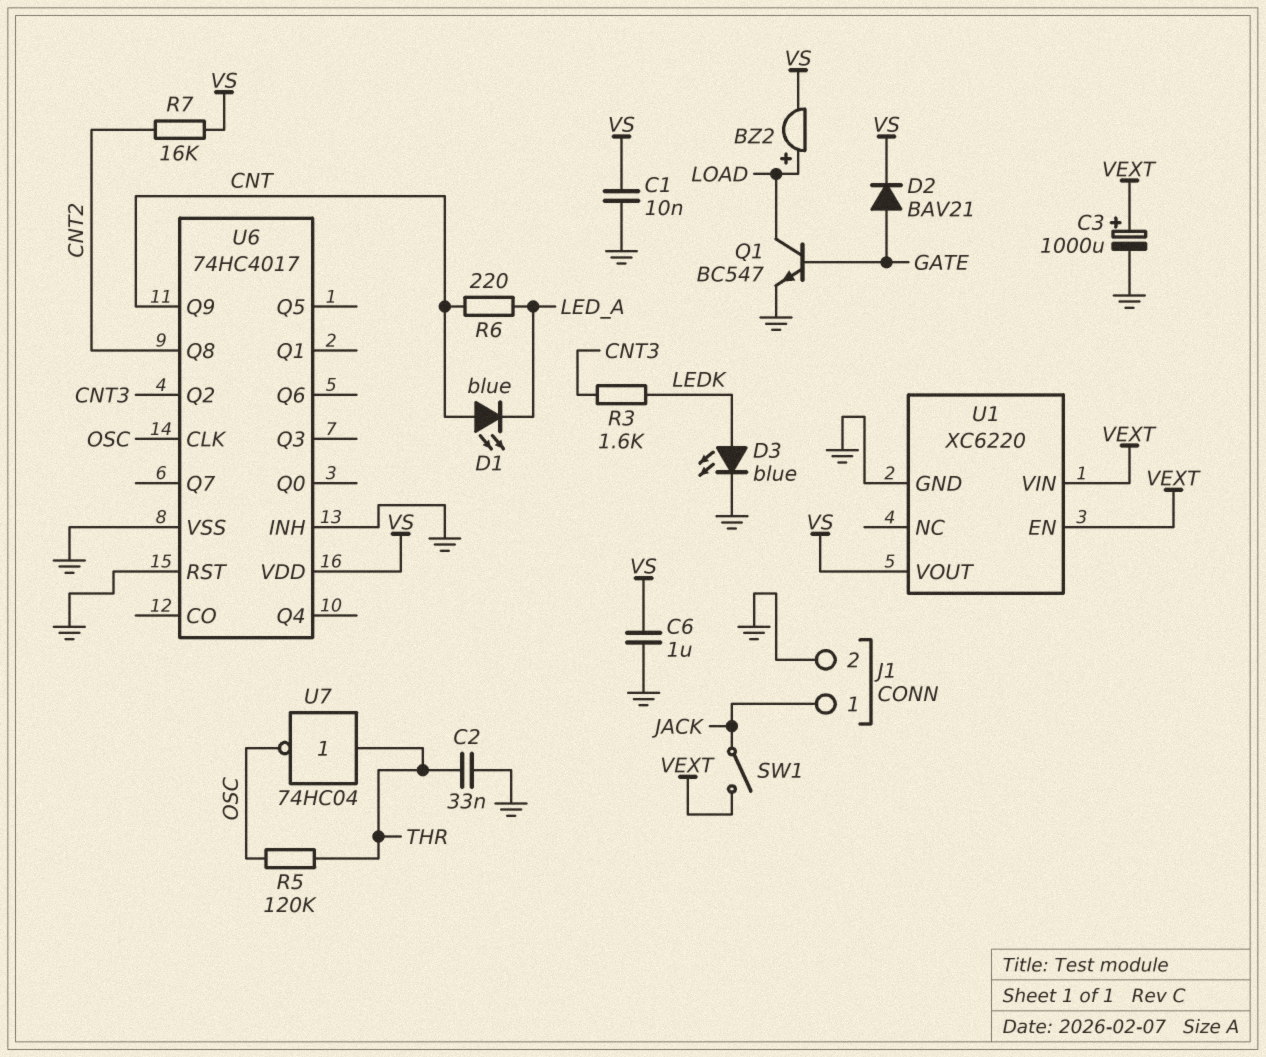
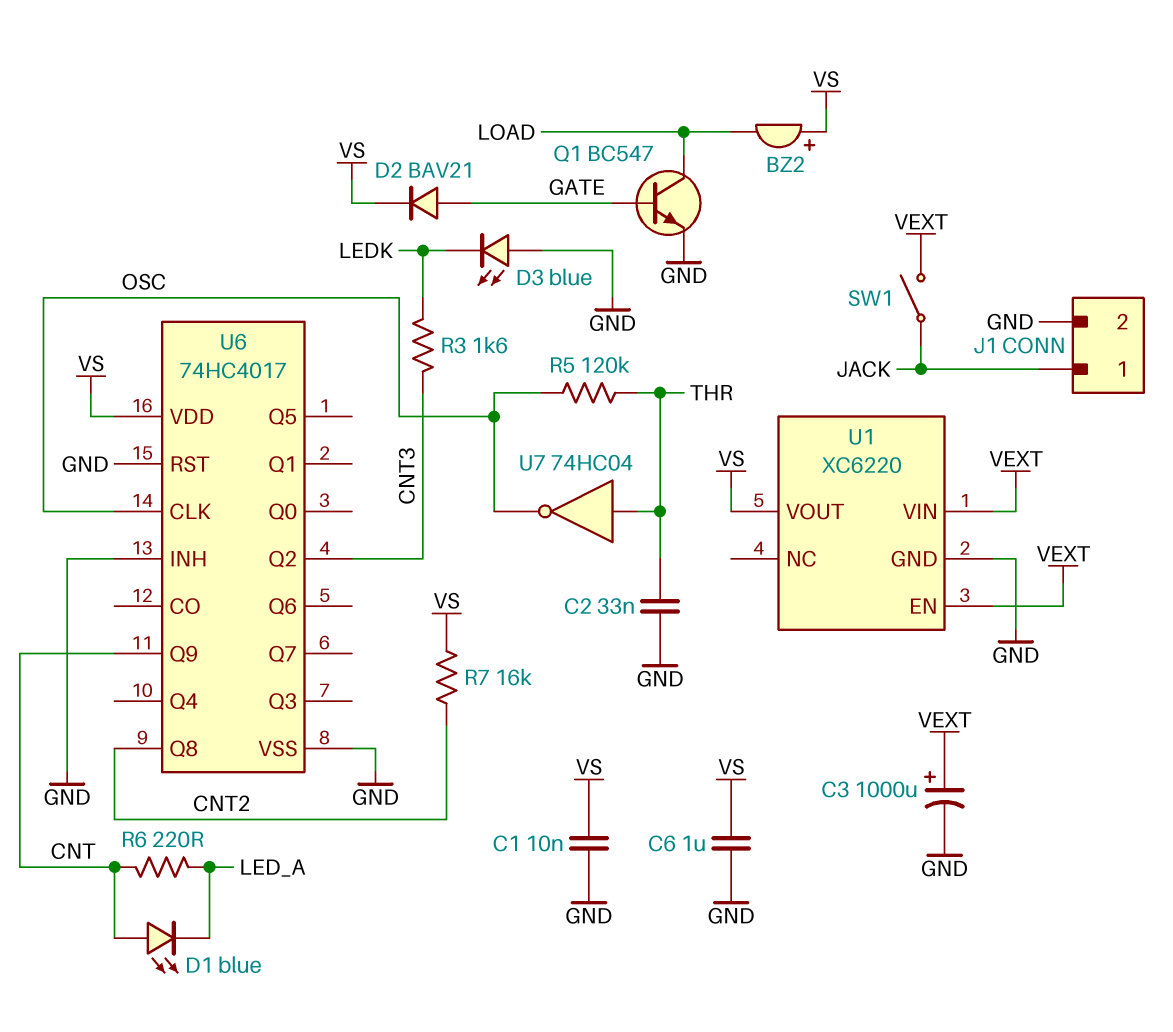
BZ2: buzzer (plus LOAD, minus VS) -> buzzer (plus VS, minus LOAD)
D3: LED blue (A LEDK, K GND) -> LED blue (A GND, K LEDK)

